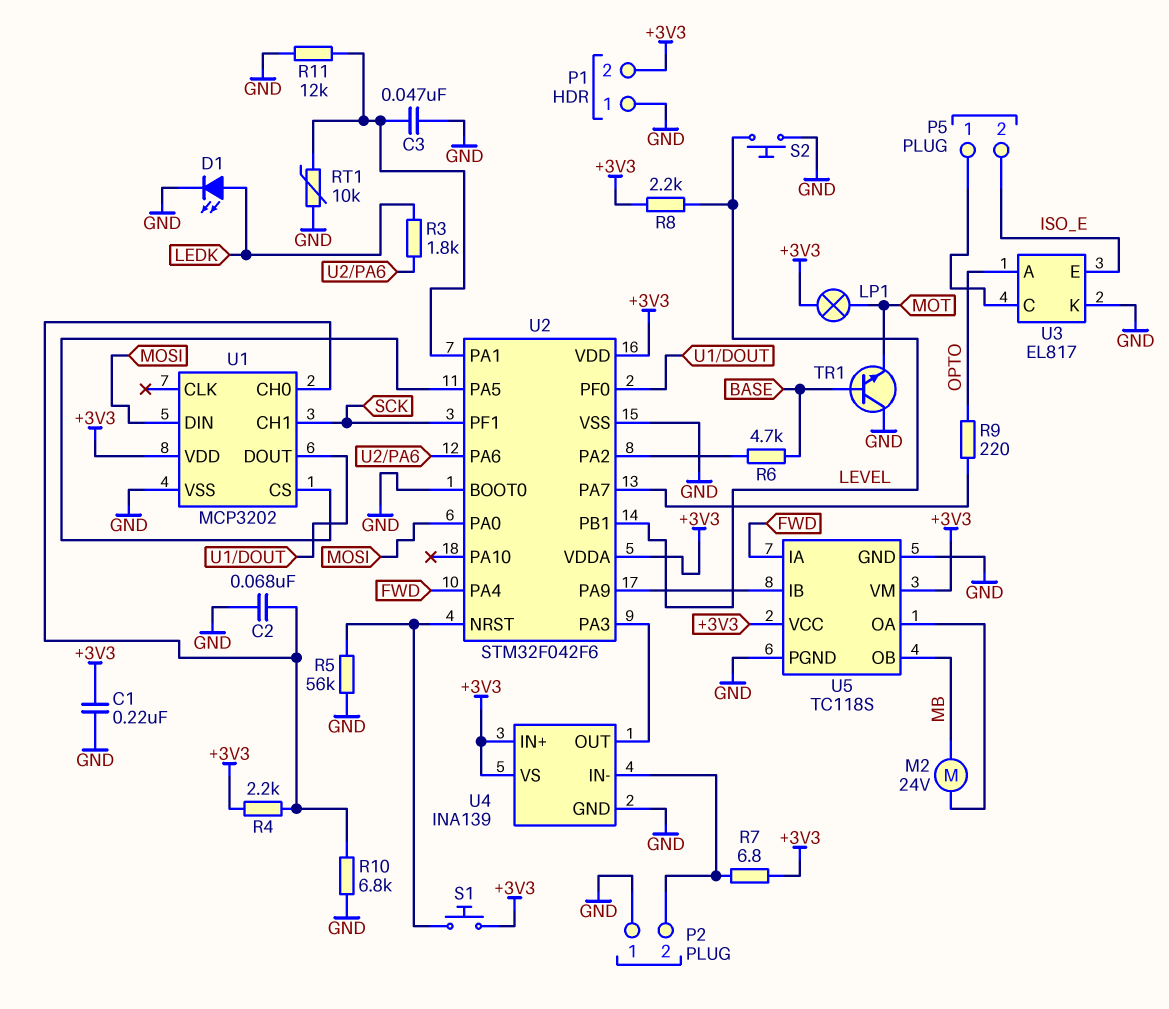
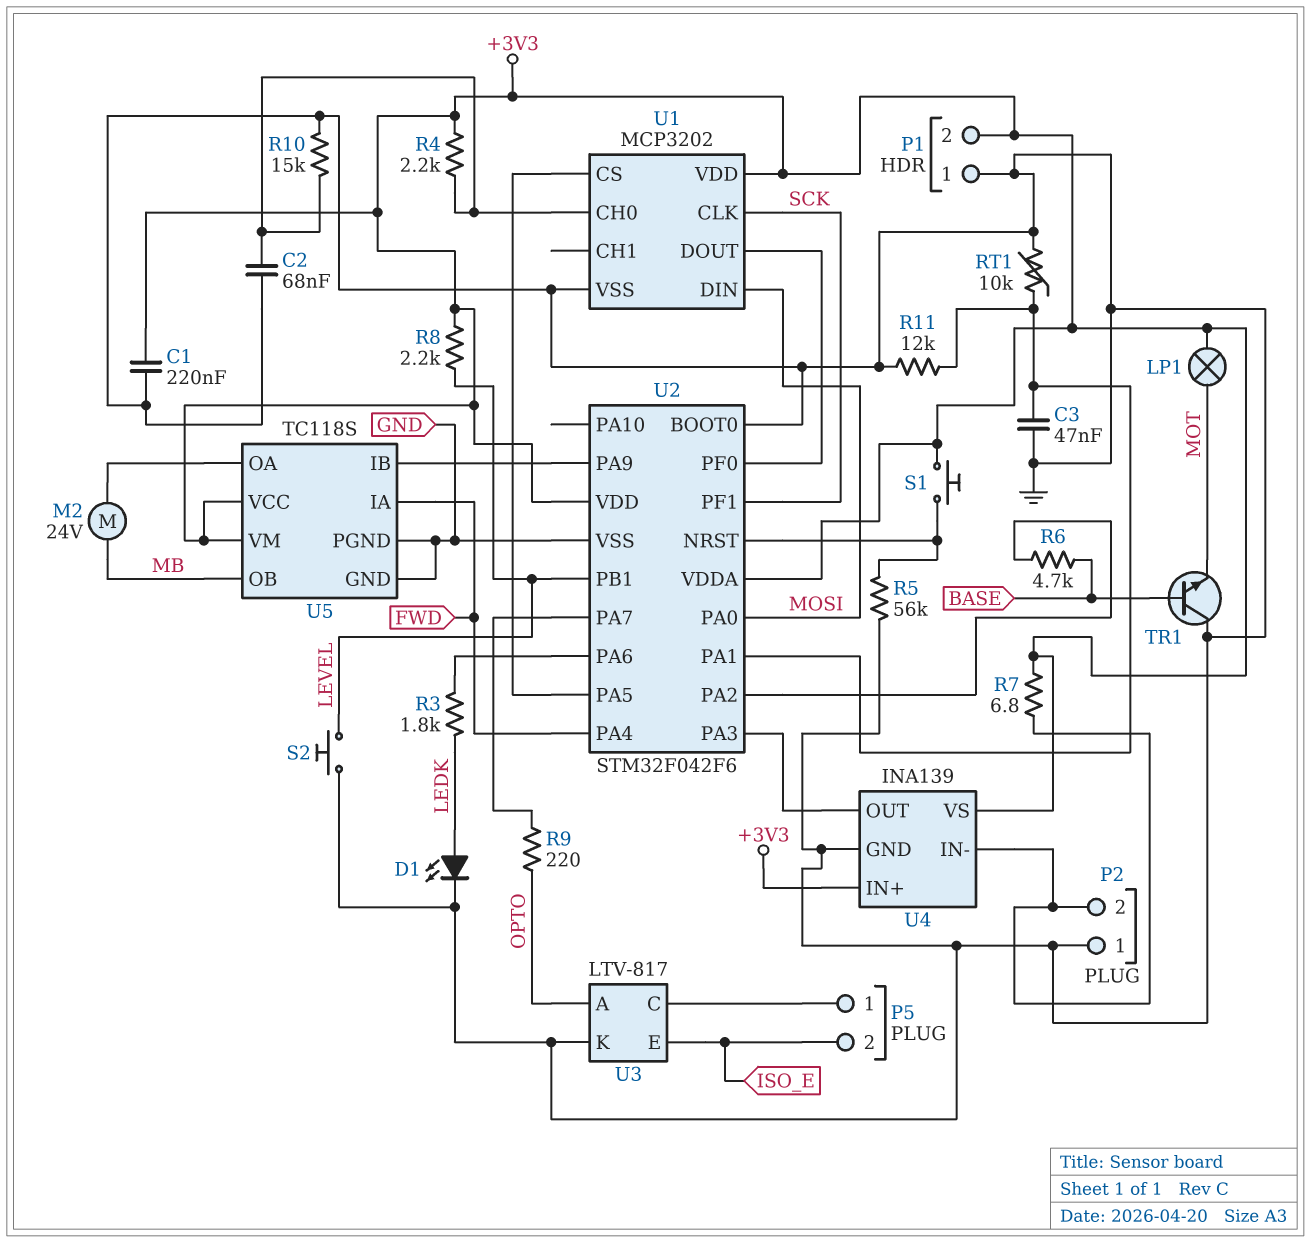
R10: 6.8k (GND, U1/CH0) -> 15k (GND, U1/CH0)
U1 pin CH1: SCK -> none
U1 pin CLK: none -> SCK
U3: EL817 -> LTV-817

